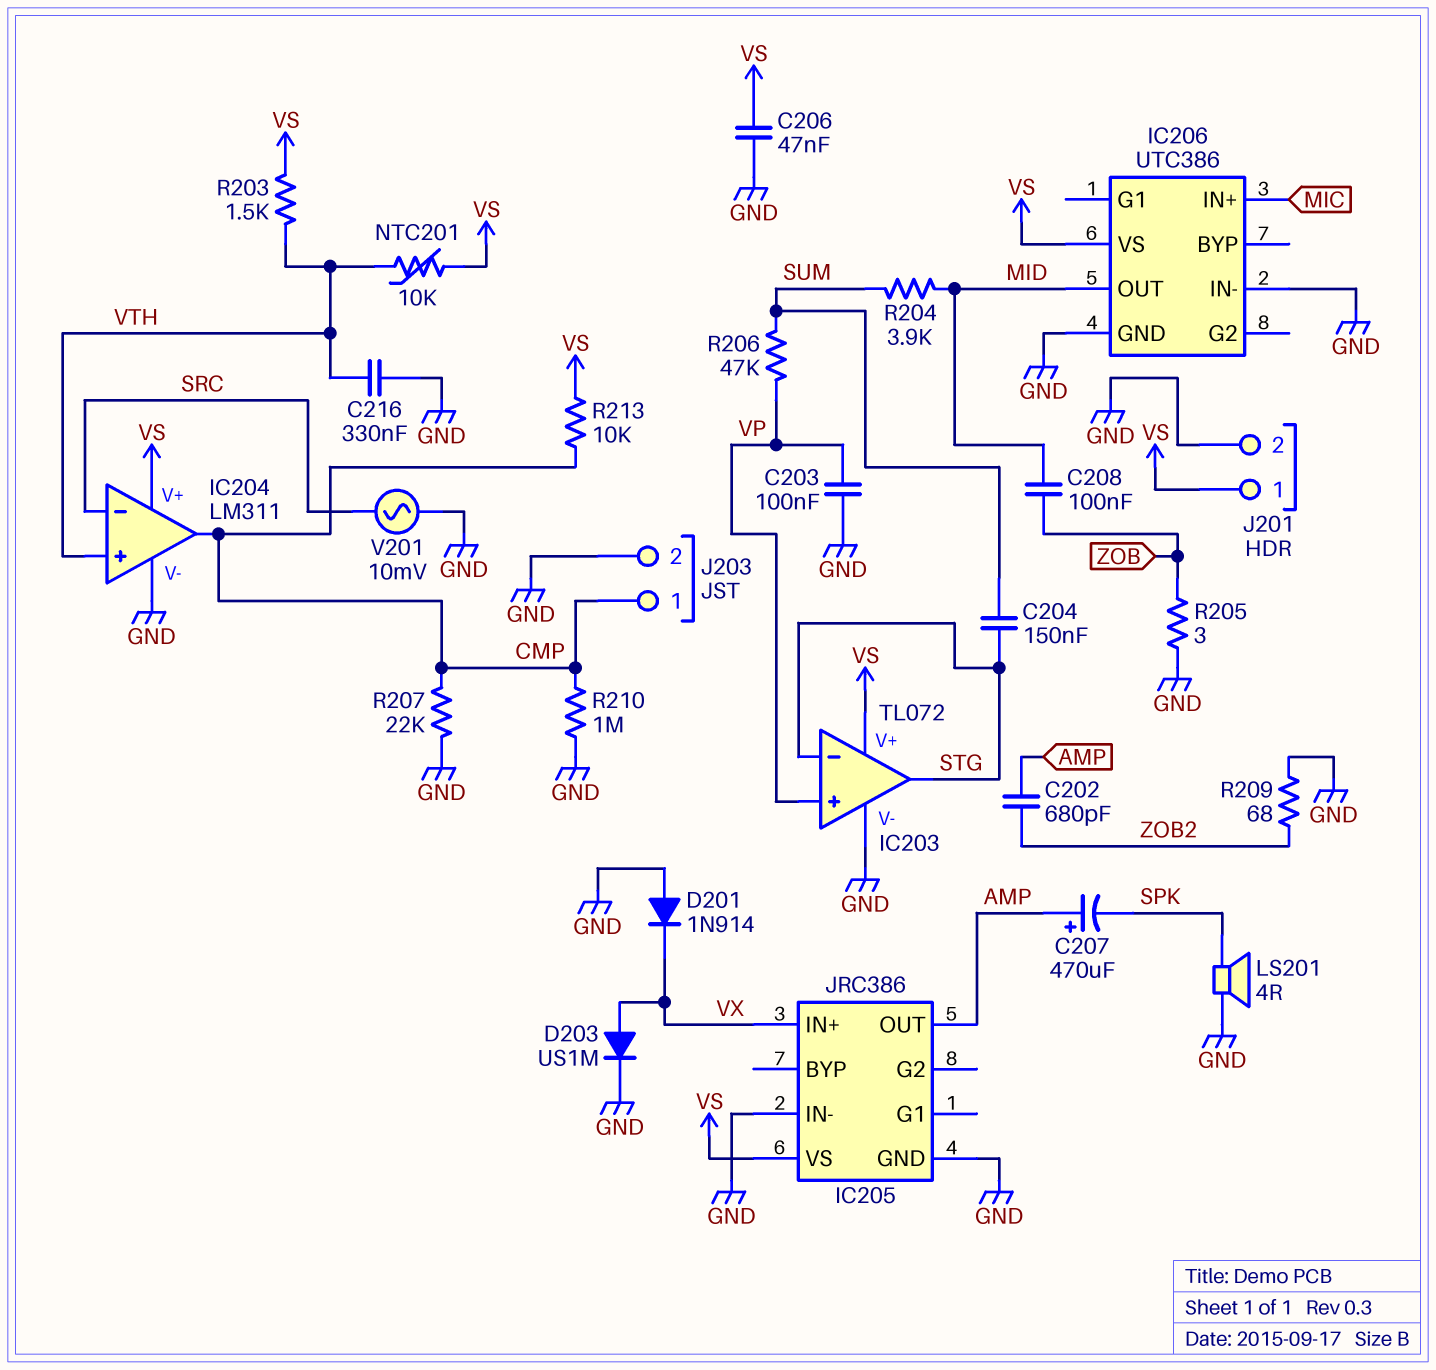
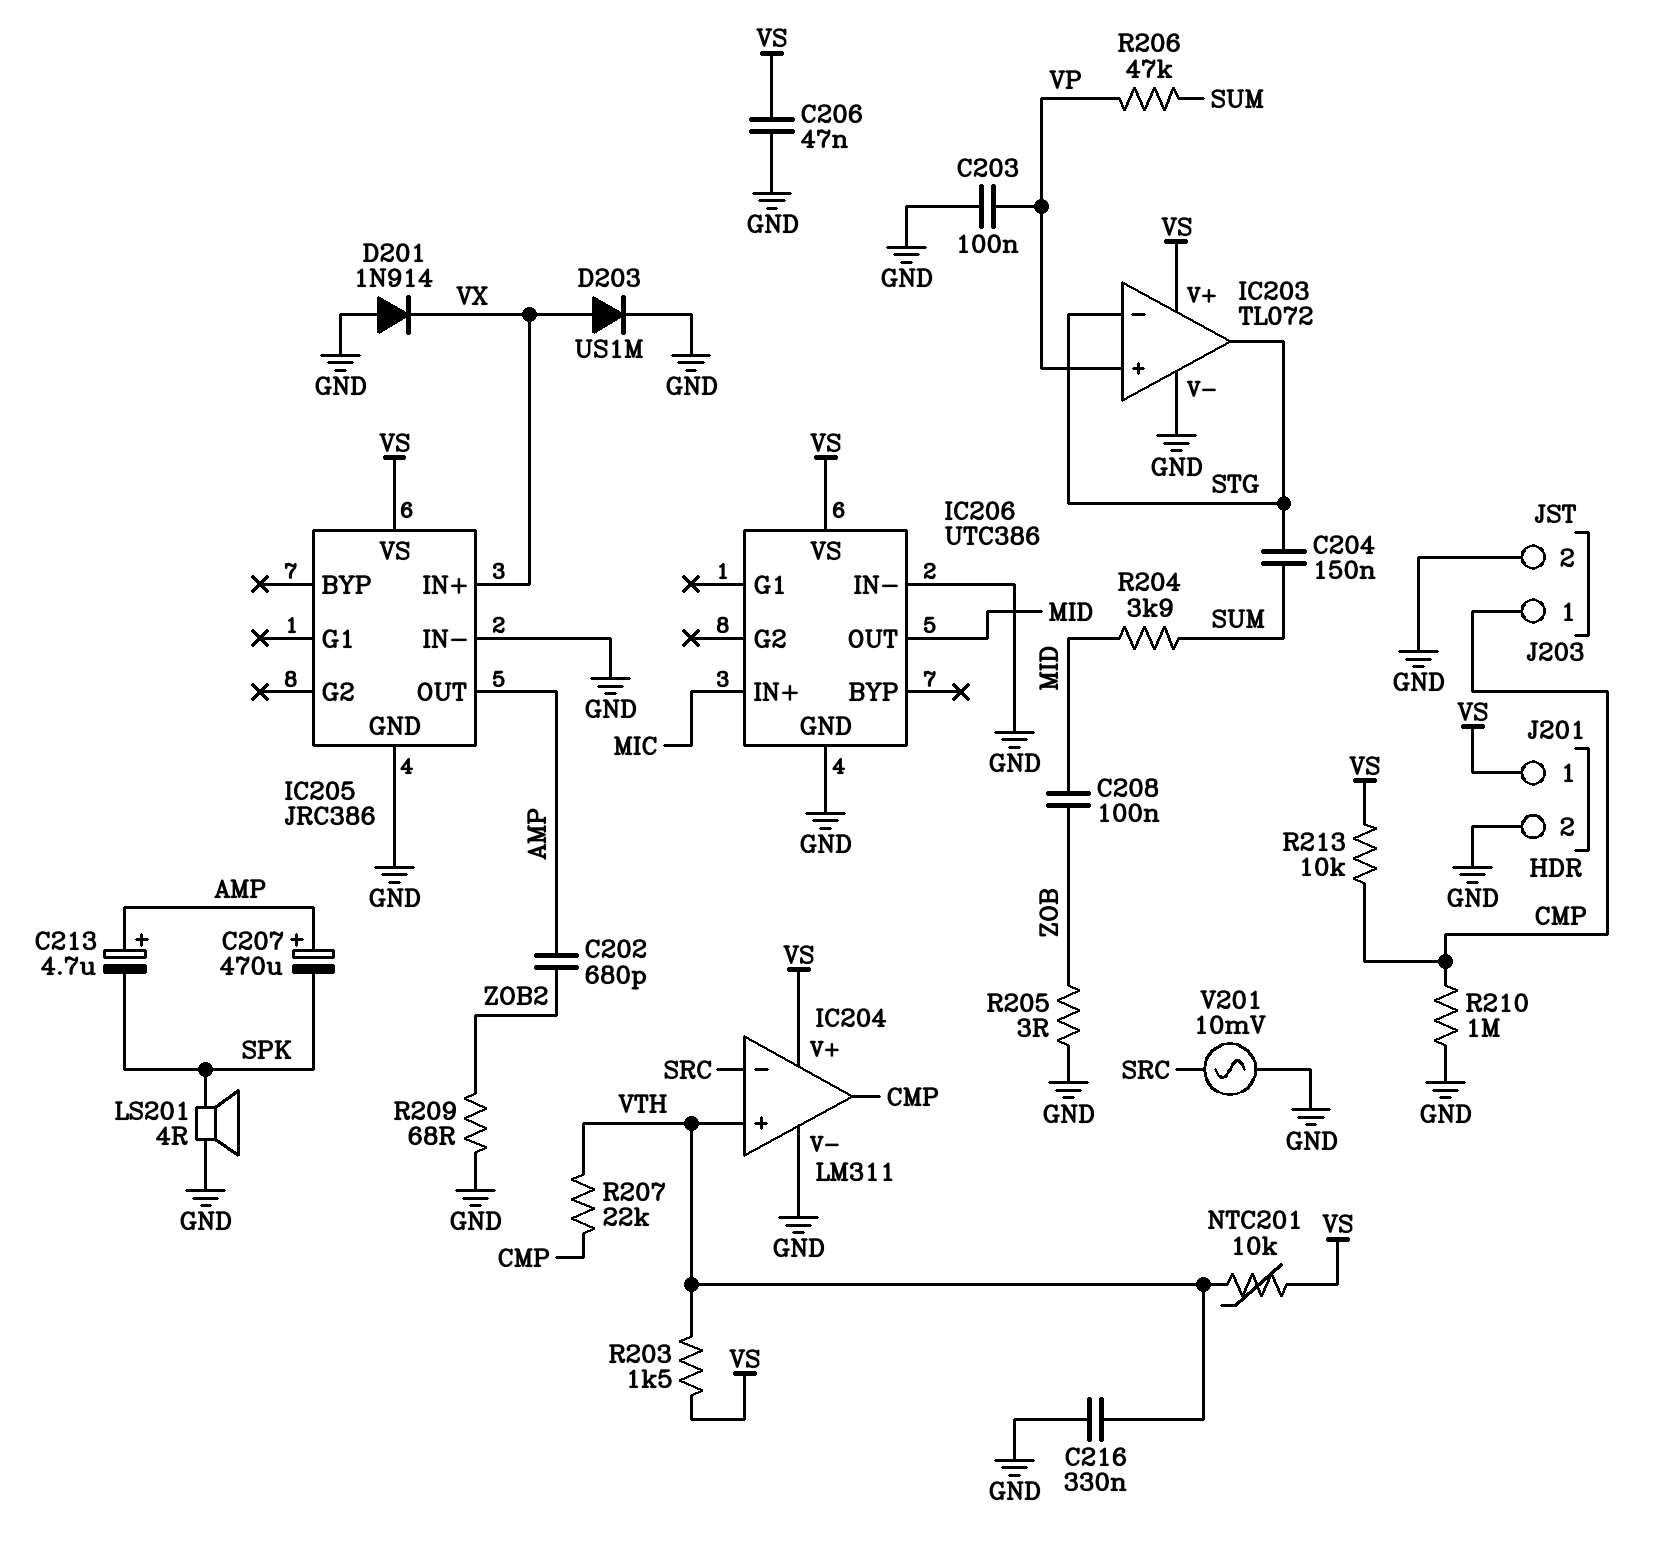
C213: none -> 4.7uF (plus AMP, minus SPK)
R207: 22k (CMP, GND) -> 22k (CMP, VTH)

